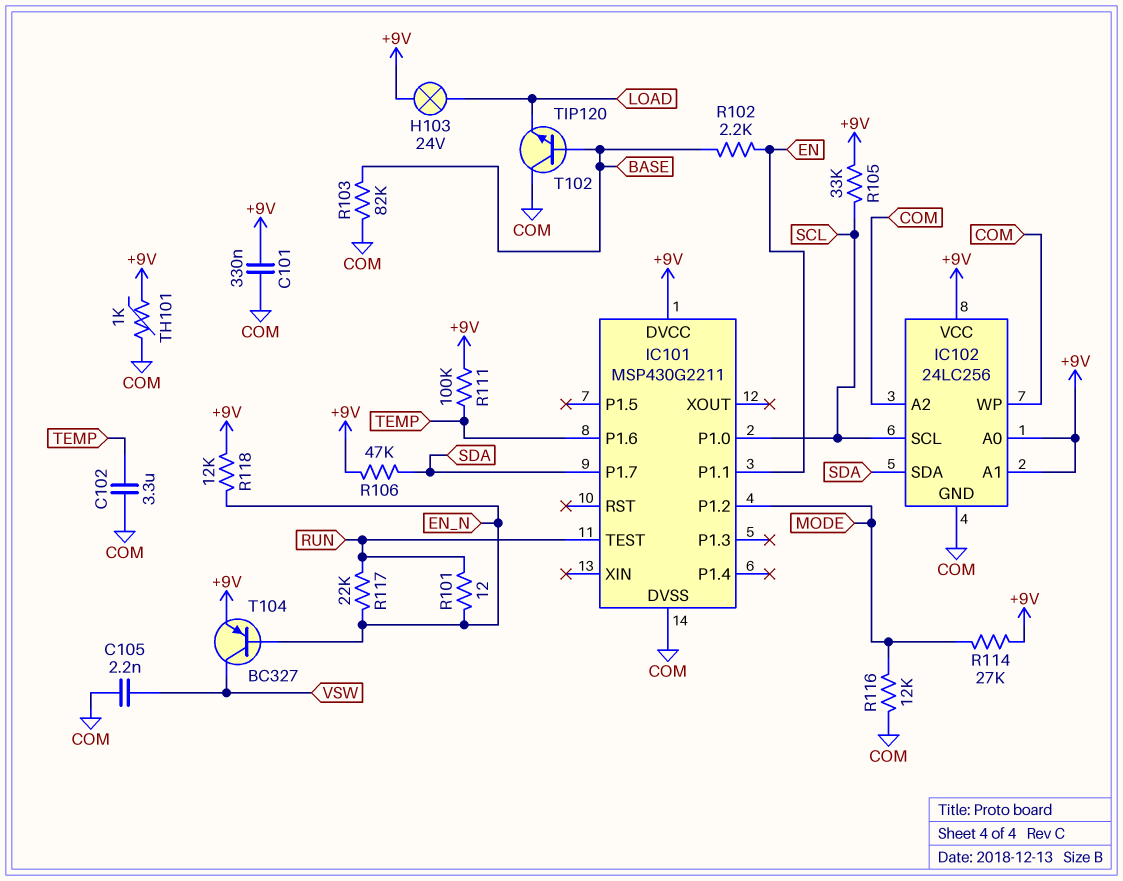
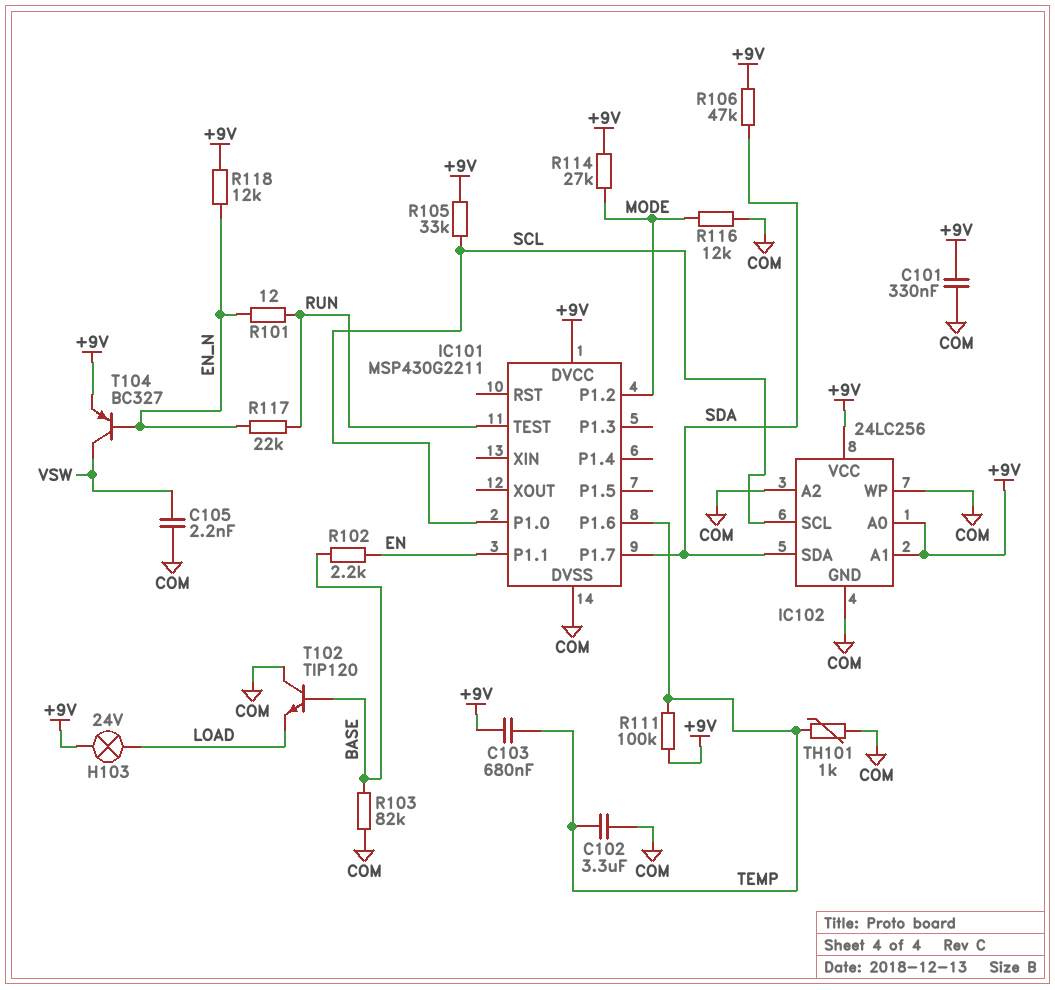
C103: none -> 680nF (+9V, TEMP)
TH101: 1k (+9V, COM) -> 1k (COM, TEMP)

